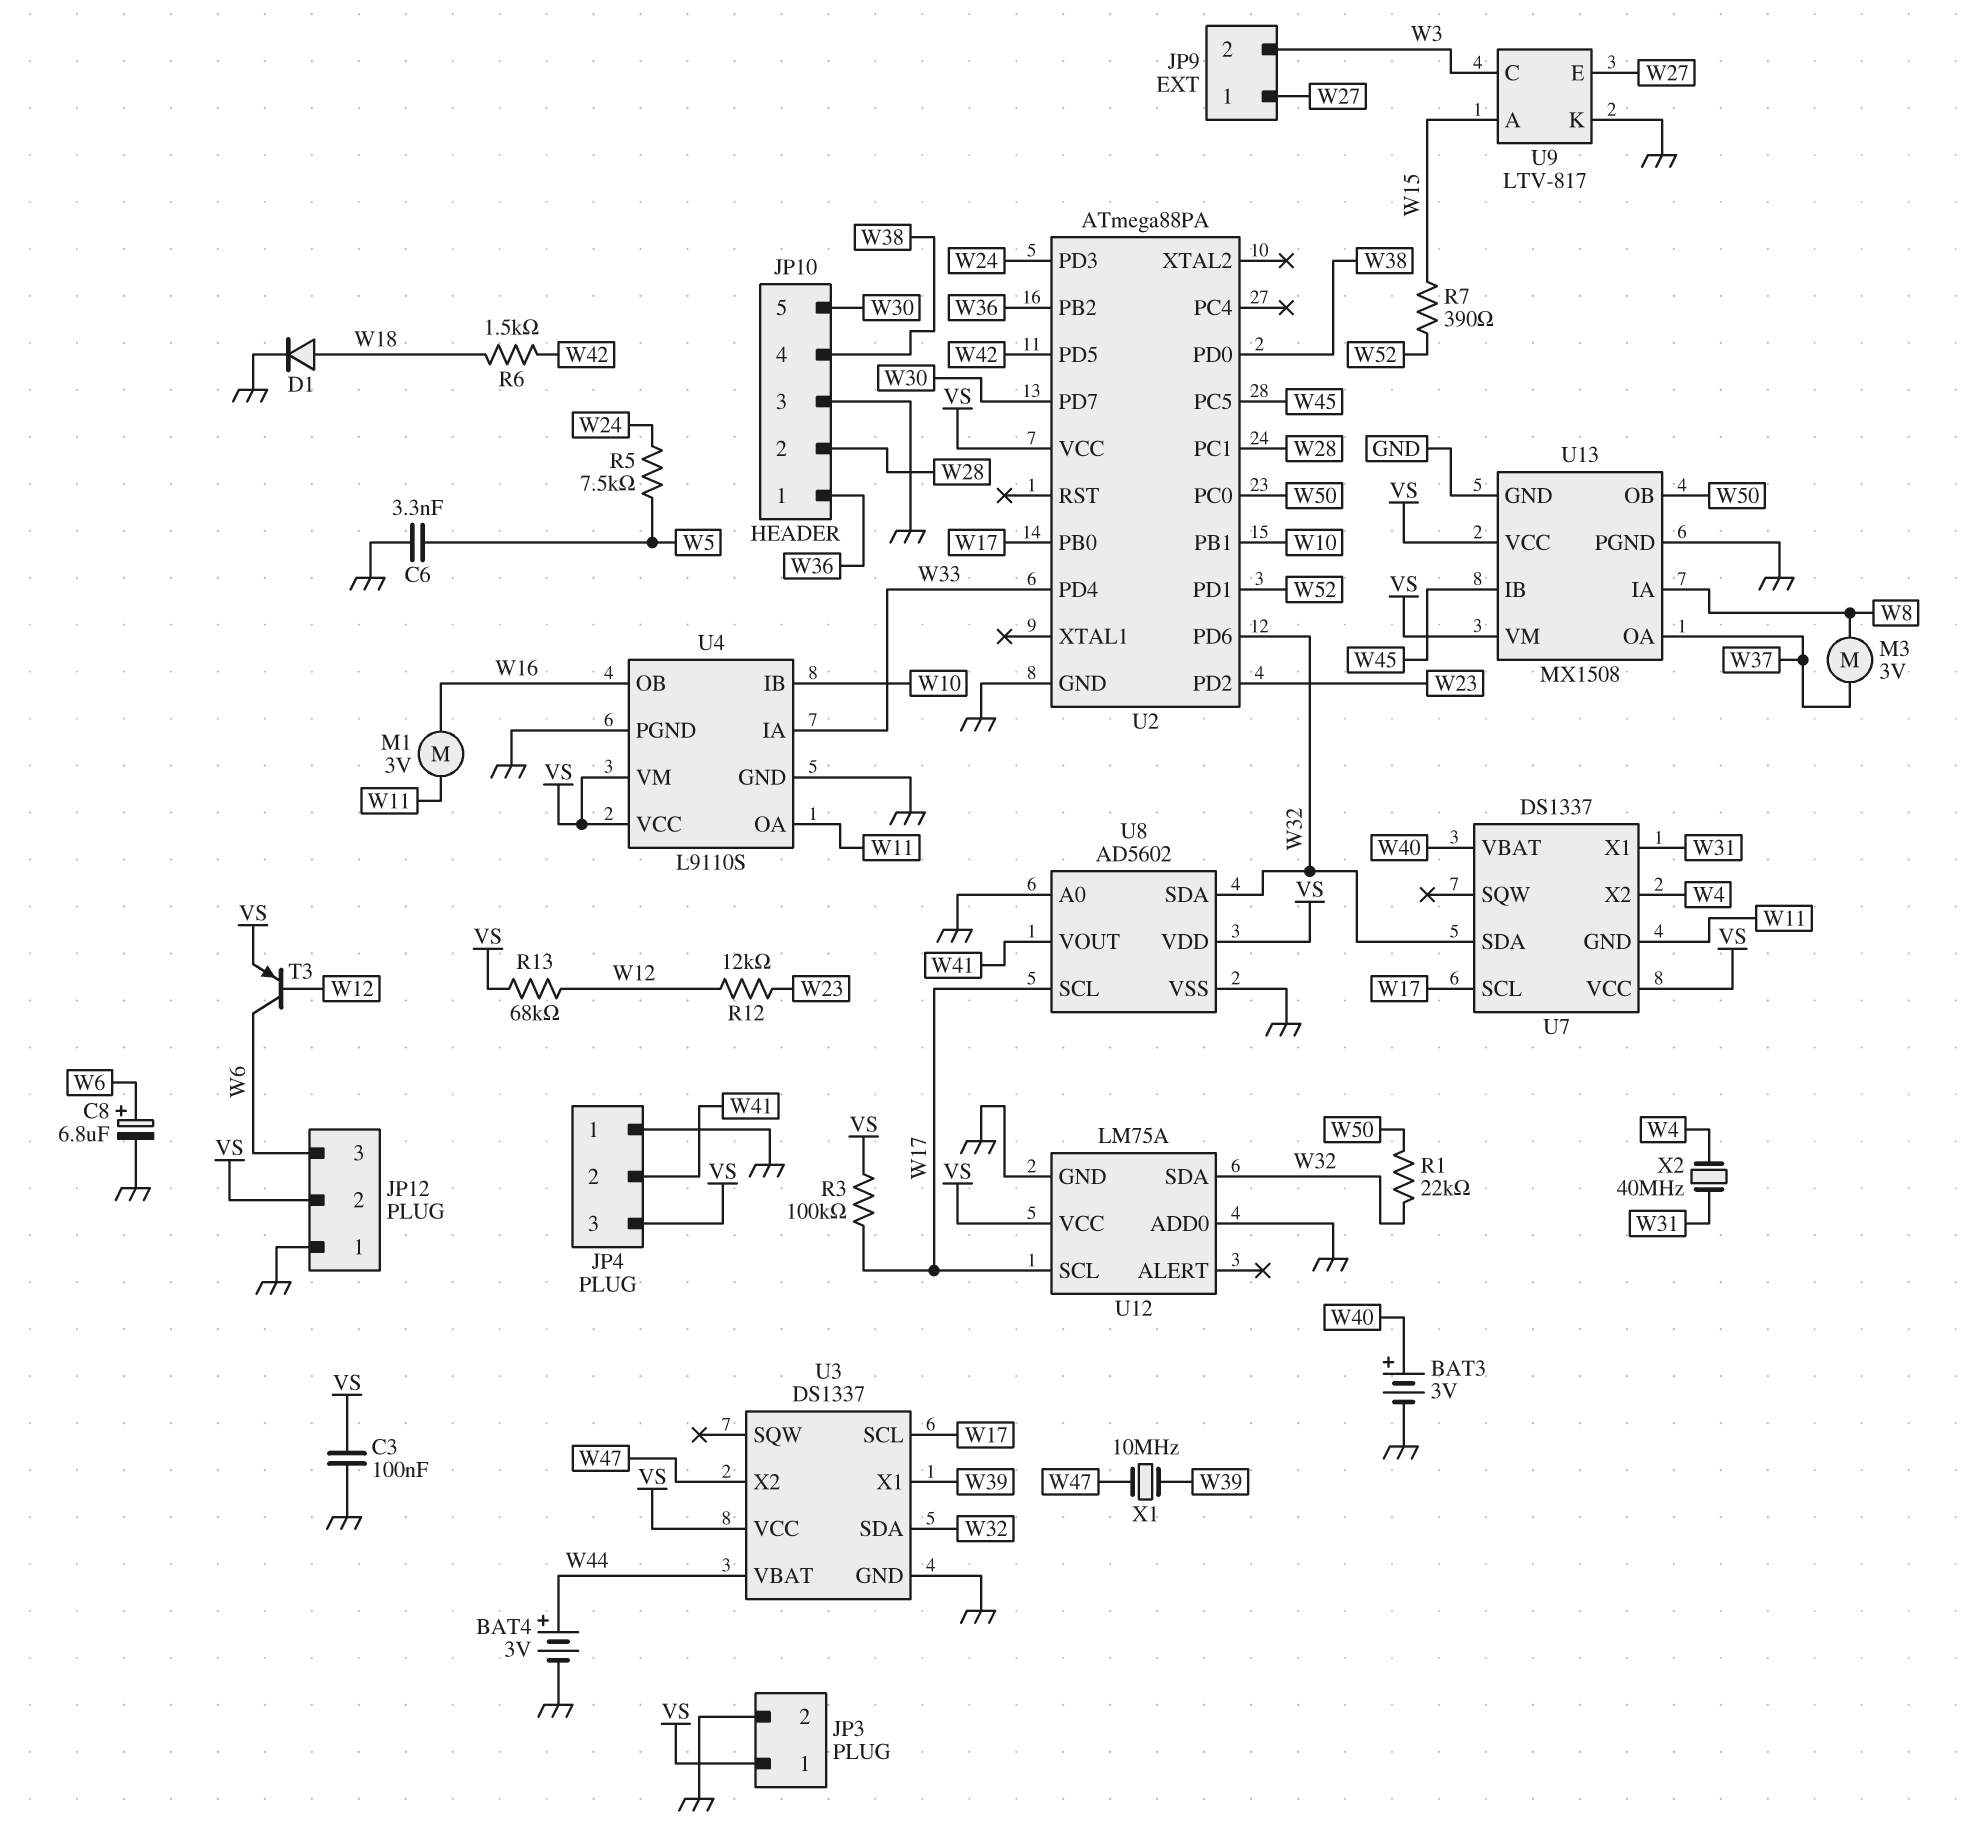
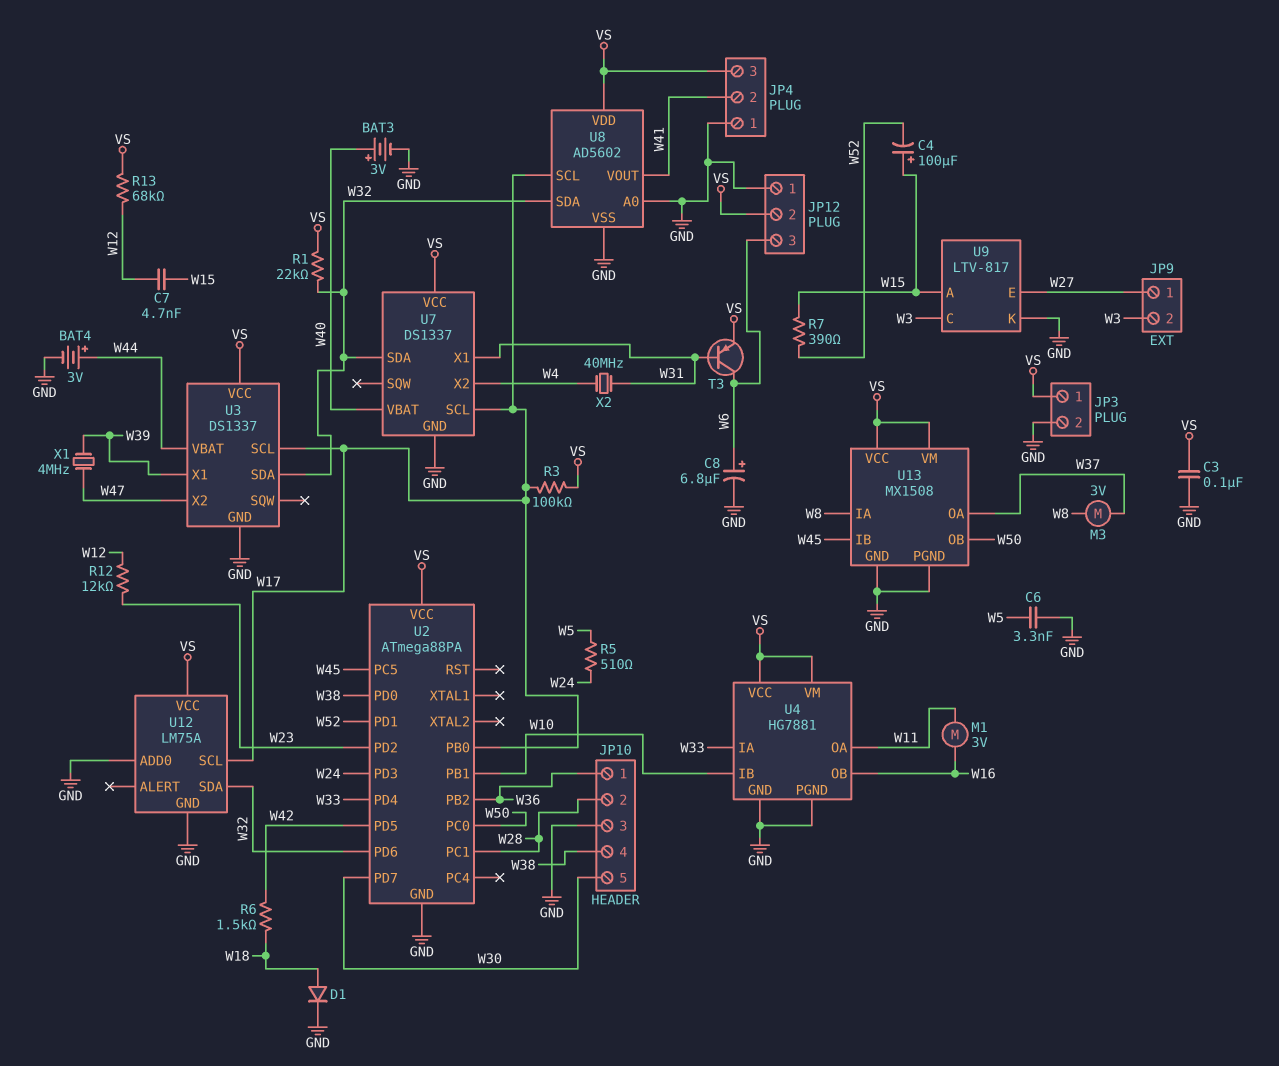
C4: none -> 100uF (plus W15, minus W52)
C7: none -> 4.7nF (W12, W15)
R1: 22k (W32, W50) -> 22k (VS, W32)
R5: 7.5k (W5, W24) -> 510 (W5, W24)
T3: PNP (B W12, C W6, E VS) -> PNP (B W31, C W6, E VS)
U4: L9110S -> HG7881
U7 pin GND: W11 -> GND
X1: 10MHz (W39, W47) -> 4MHz (W39, W47)

